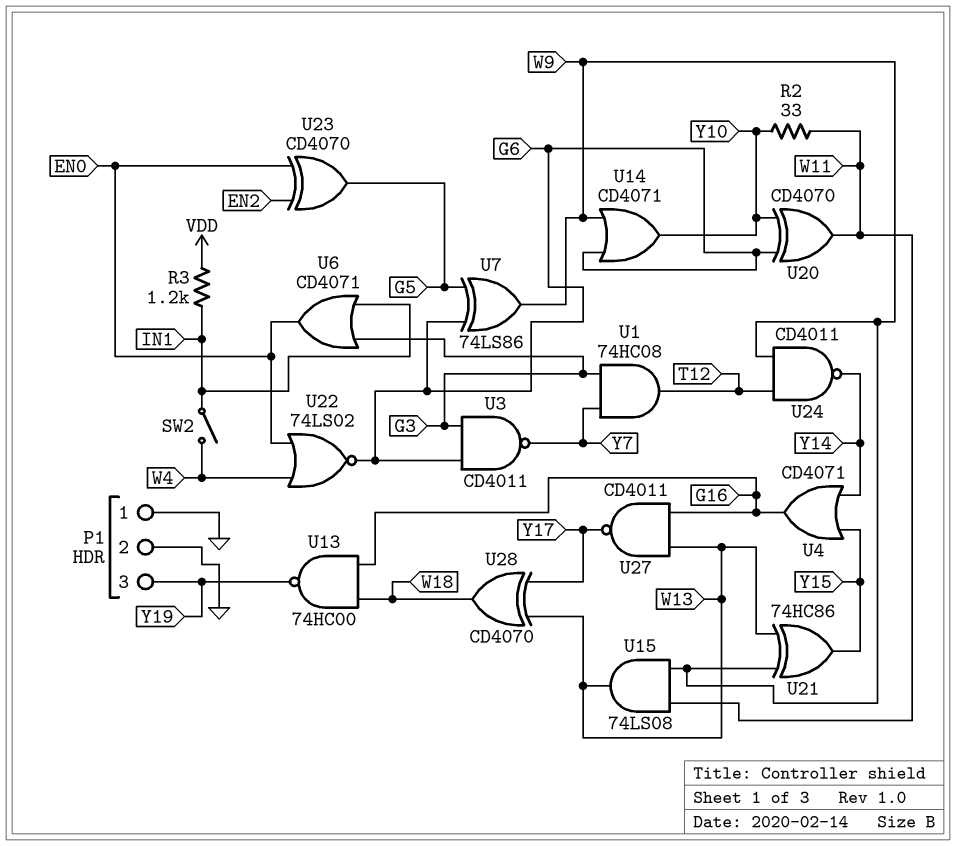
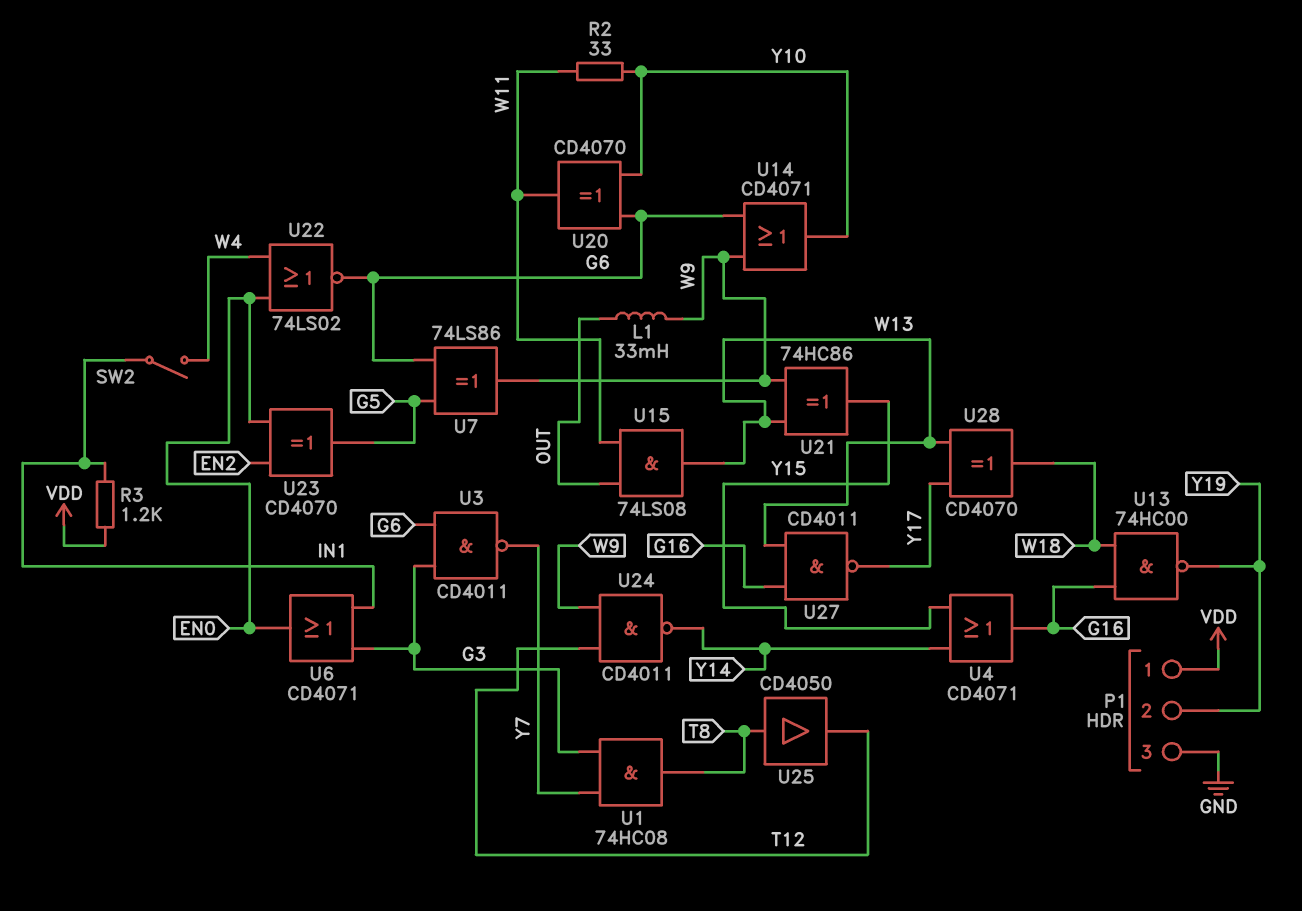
L1: none -> 33mH (OUT, W9)
P1 pin 1: GND -> VDD
P1 pin 2: GND -> Y19
P1 pin 3: Y19 -> GND
U1: AND 74HC08 (in G3, in Y7, out T12) -> AND 74HC08 (in G3, in Y7, out T8)
U15: AND 74LS08 (in W9, in W11, out W13) -> AND 74LS08 (in OUT, in W11, out W13)
U25: none -> buffer CD4050 (in T8, out T12)

